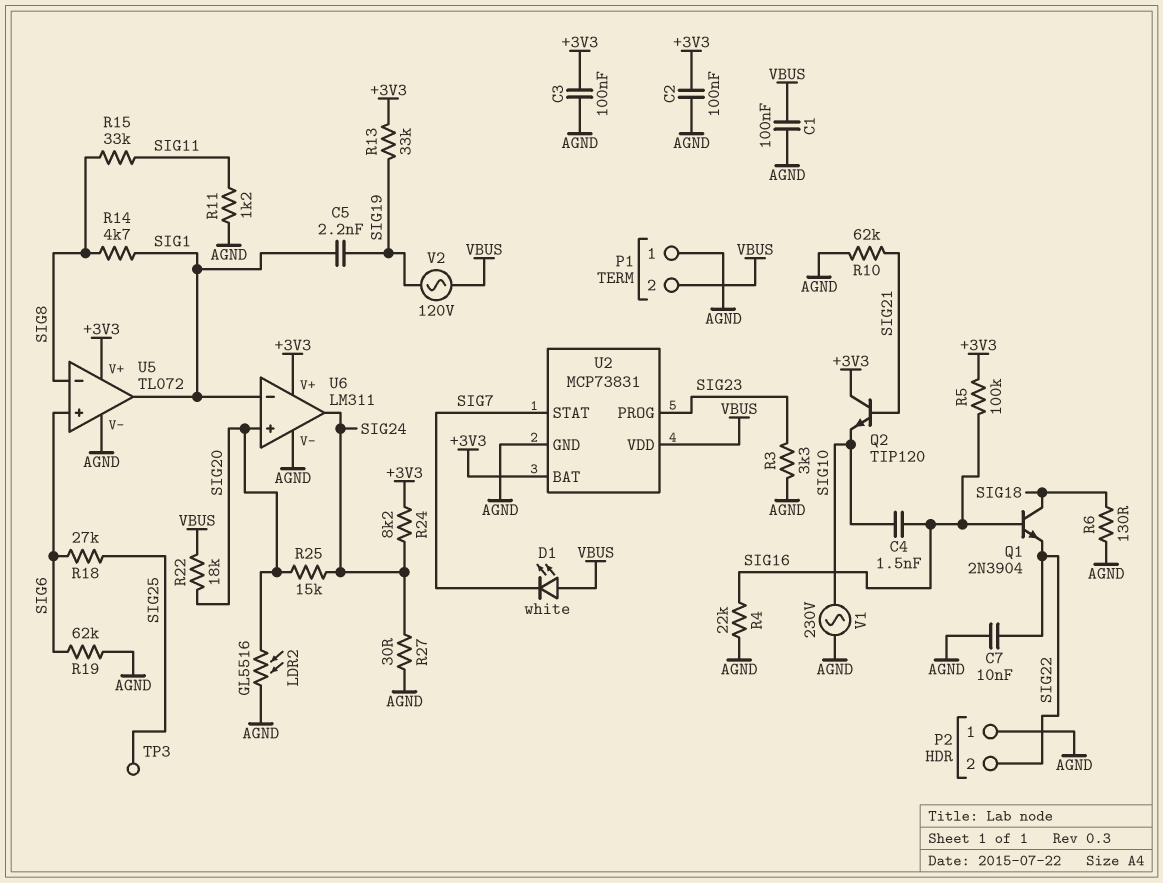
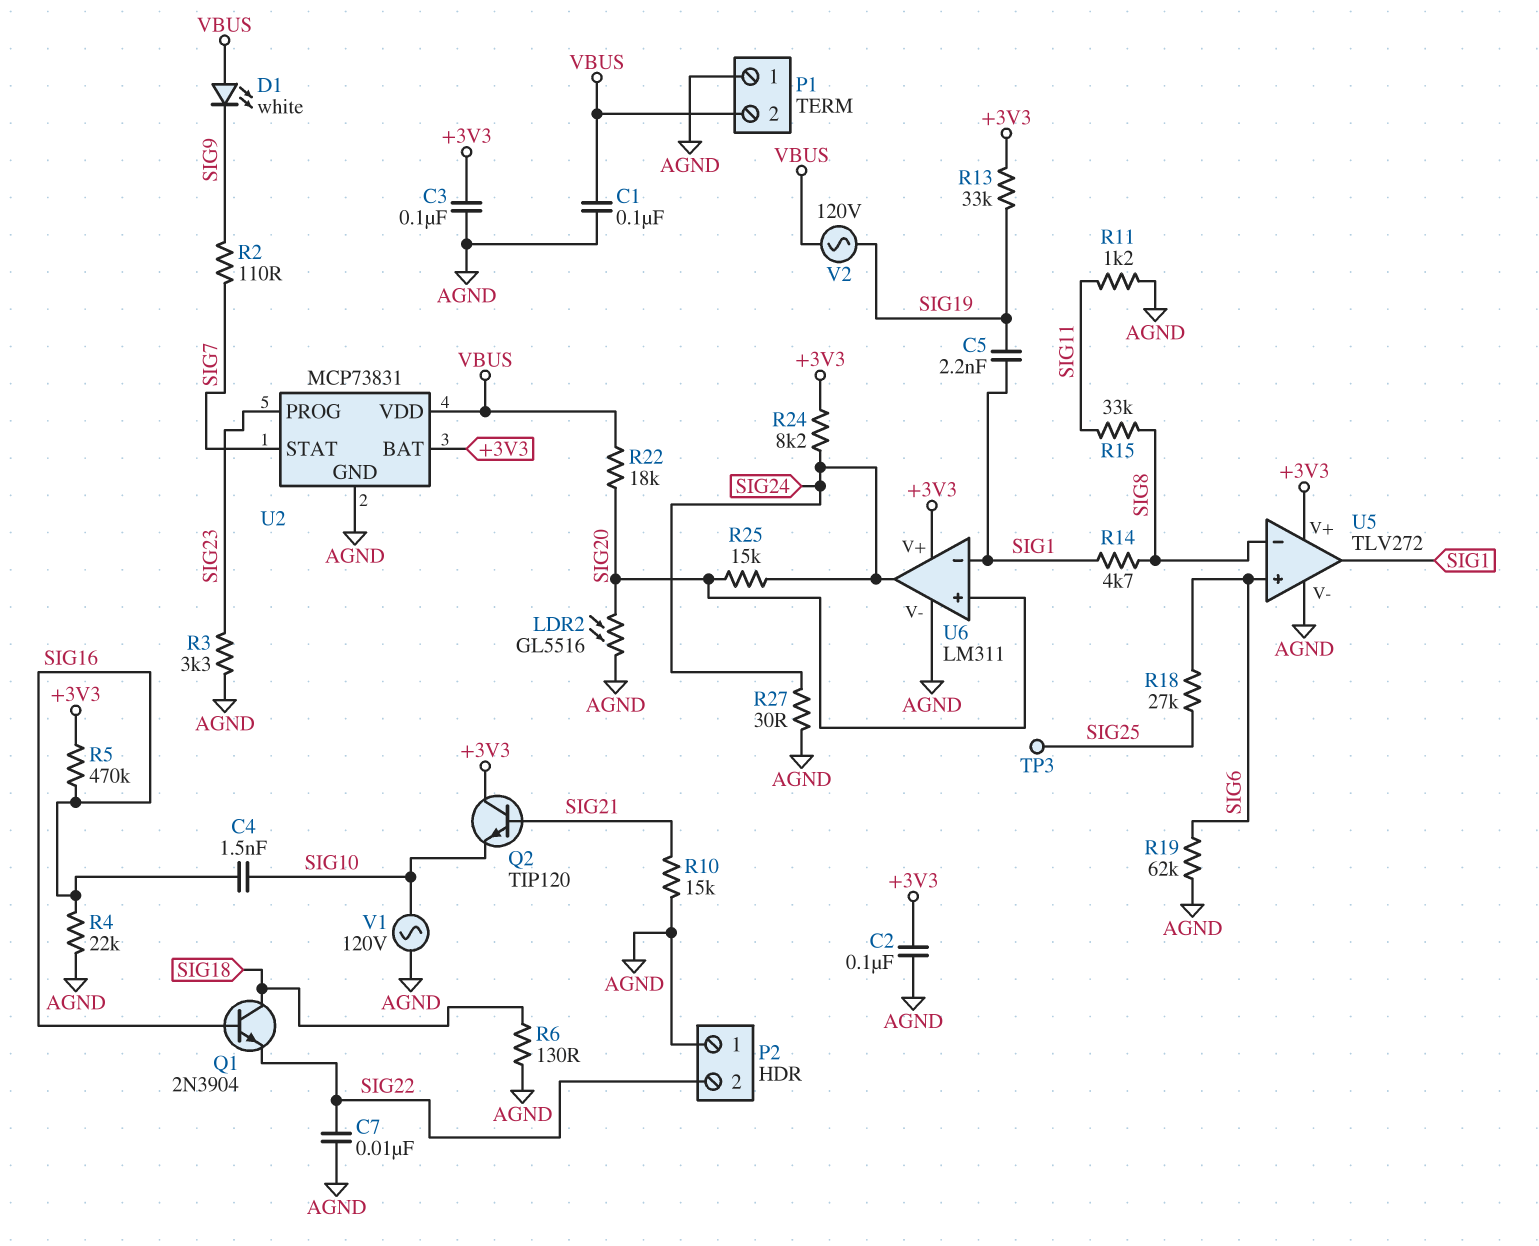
D1: LED white (A VBUS, K SIG7) -> LED white (A VBUS, K SIG9)
R2: none -> 110 (SIG7, SIG9)
R5: 100k (+3V3, SIG16) -> 470k (+3V3, SIG16)
R10: 62k (AGND, SIG21) -> 15k (AGND, SIG21)
U5: TL072 -> TLV272
V1: AC 230V (AGND, SIG10) -> AC 120V (AGND, SIG10)

